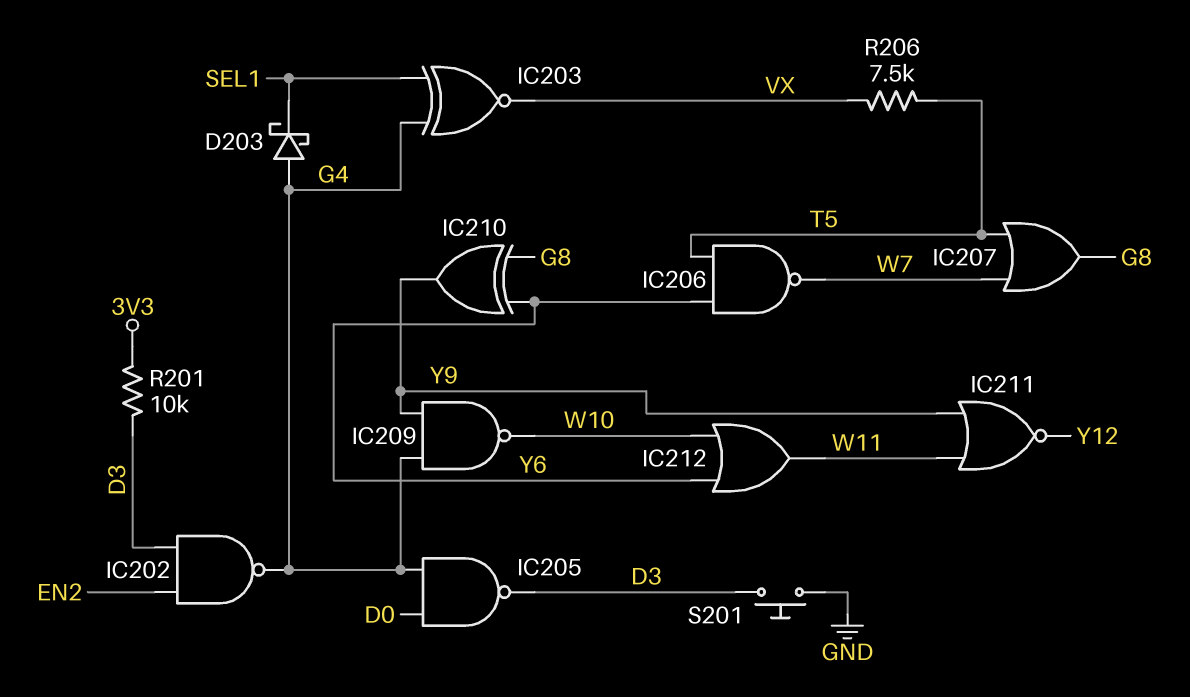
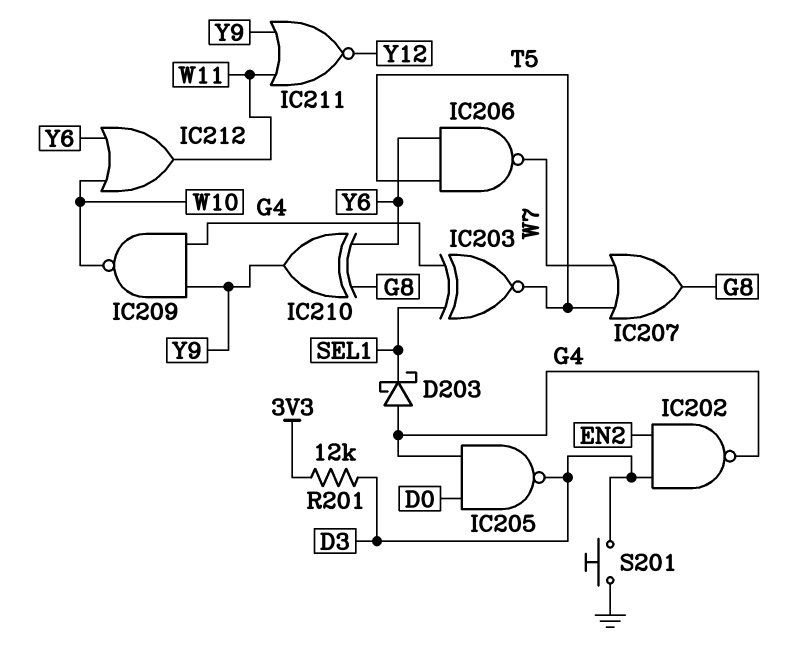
IC203: XNOR (in G4, in SEL1, out VX) -> XNOR (in G4, in SEL1, out T5)
R201: 10k (3V3, D3) -> 12k (3V3, D3)
R206: 7.5k (T5, VX) -> none

